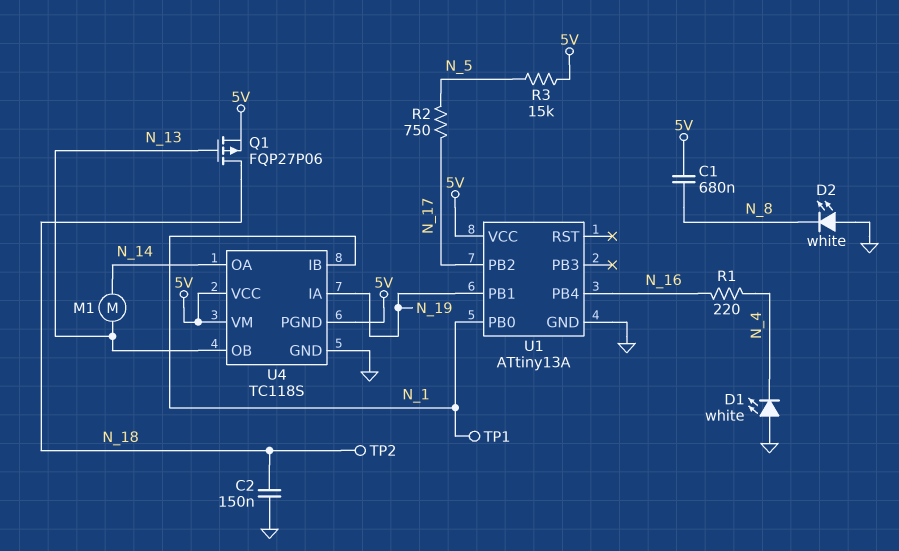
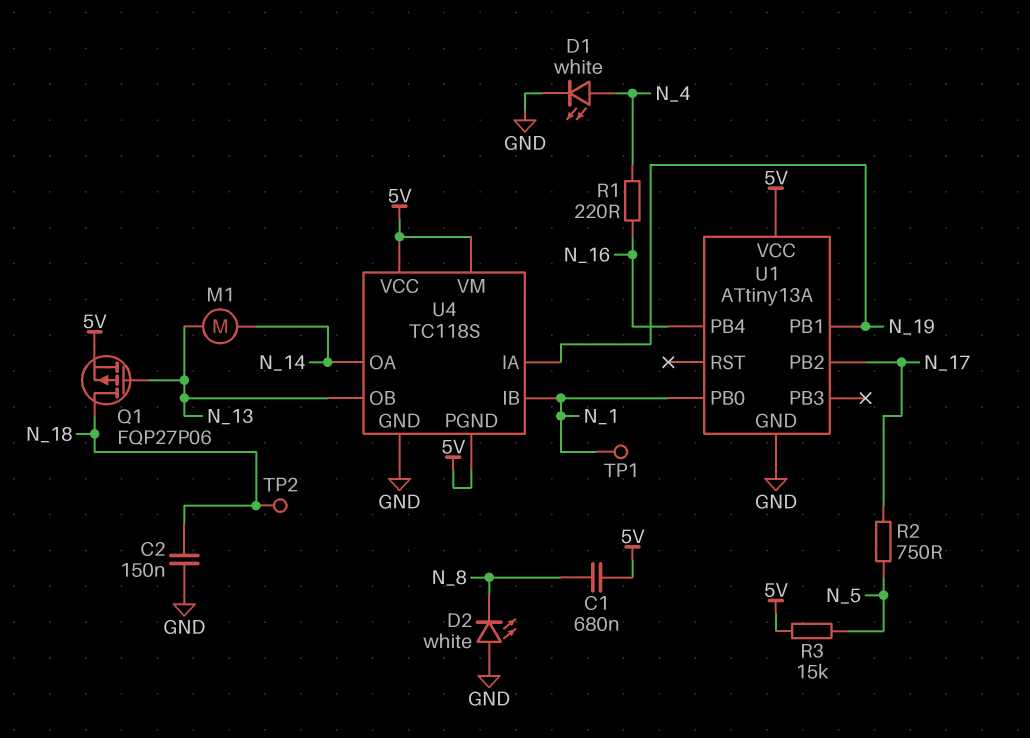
D1: LED white (A GND, K N_4) -> LED white (A N_4, K GND)

